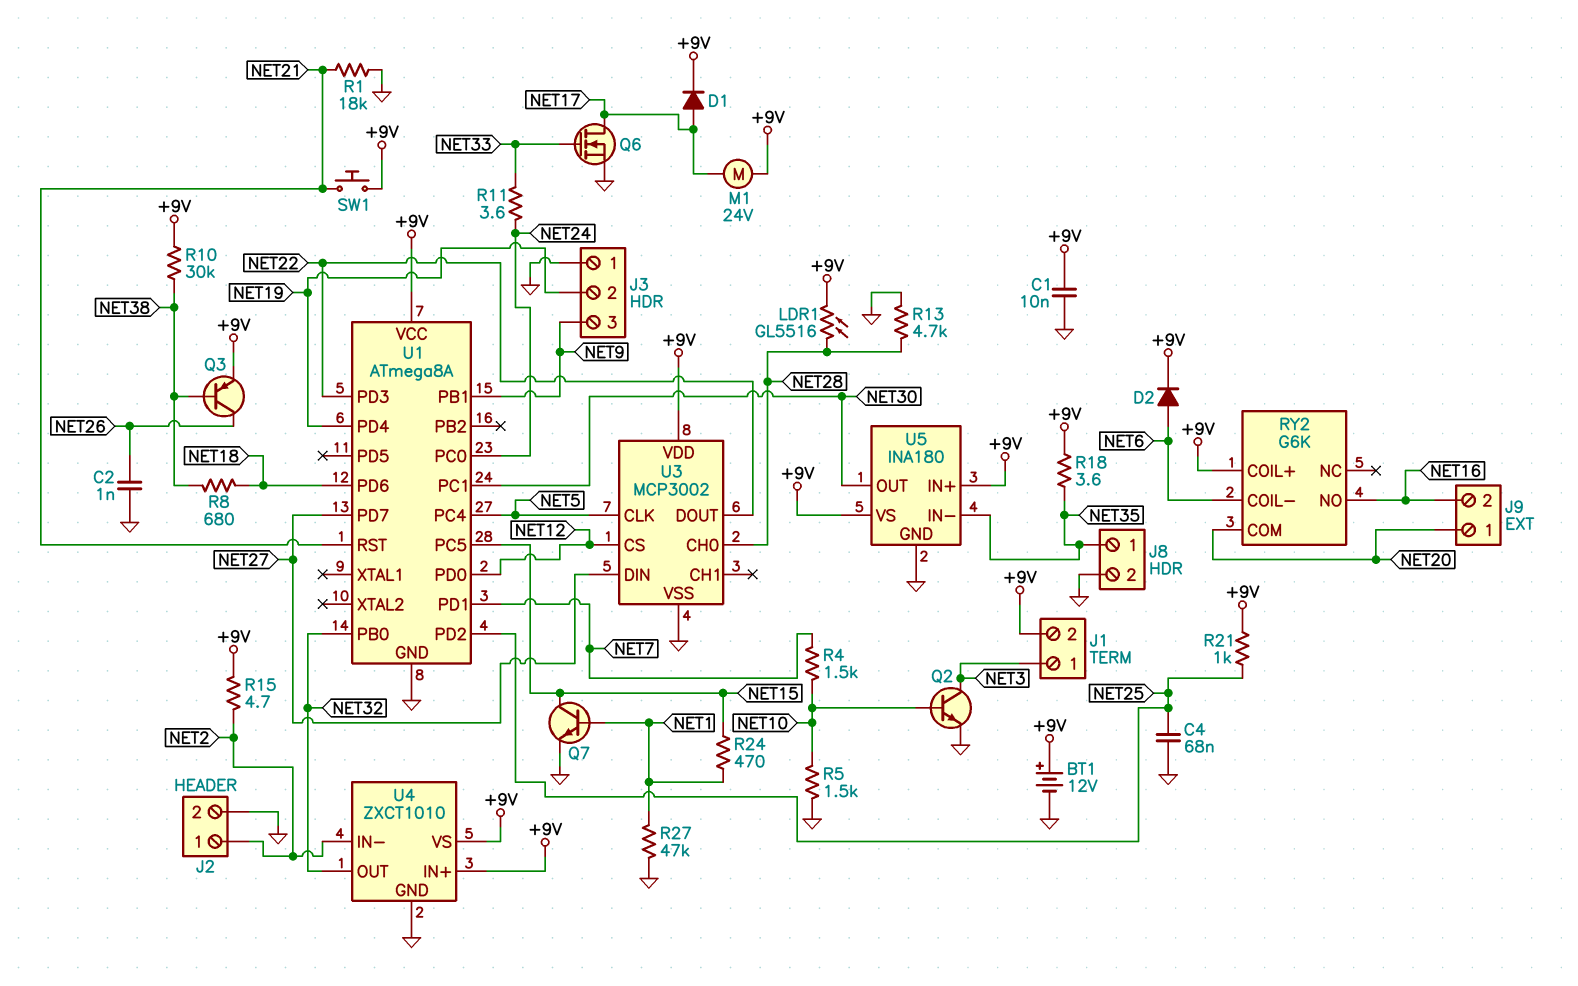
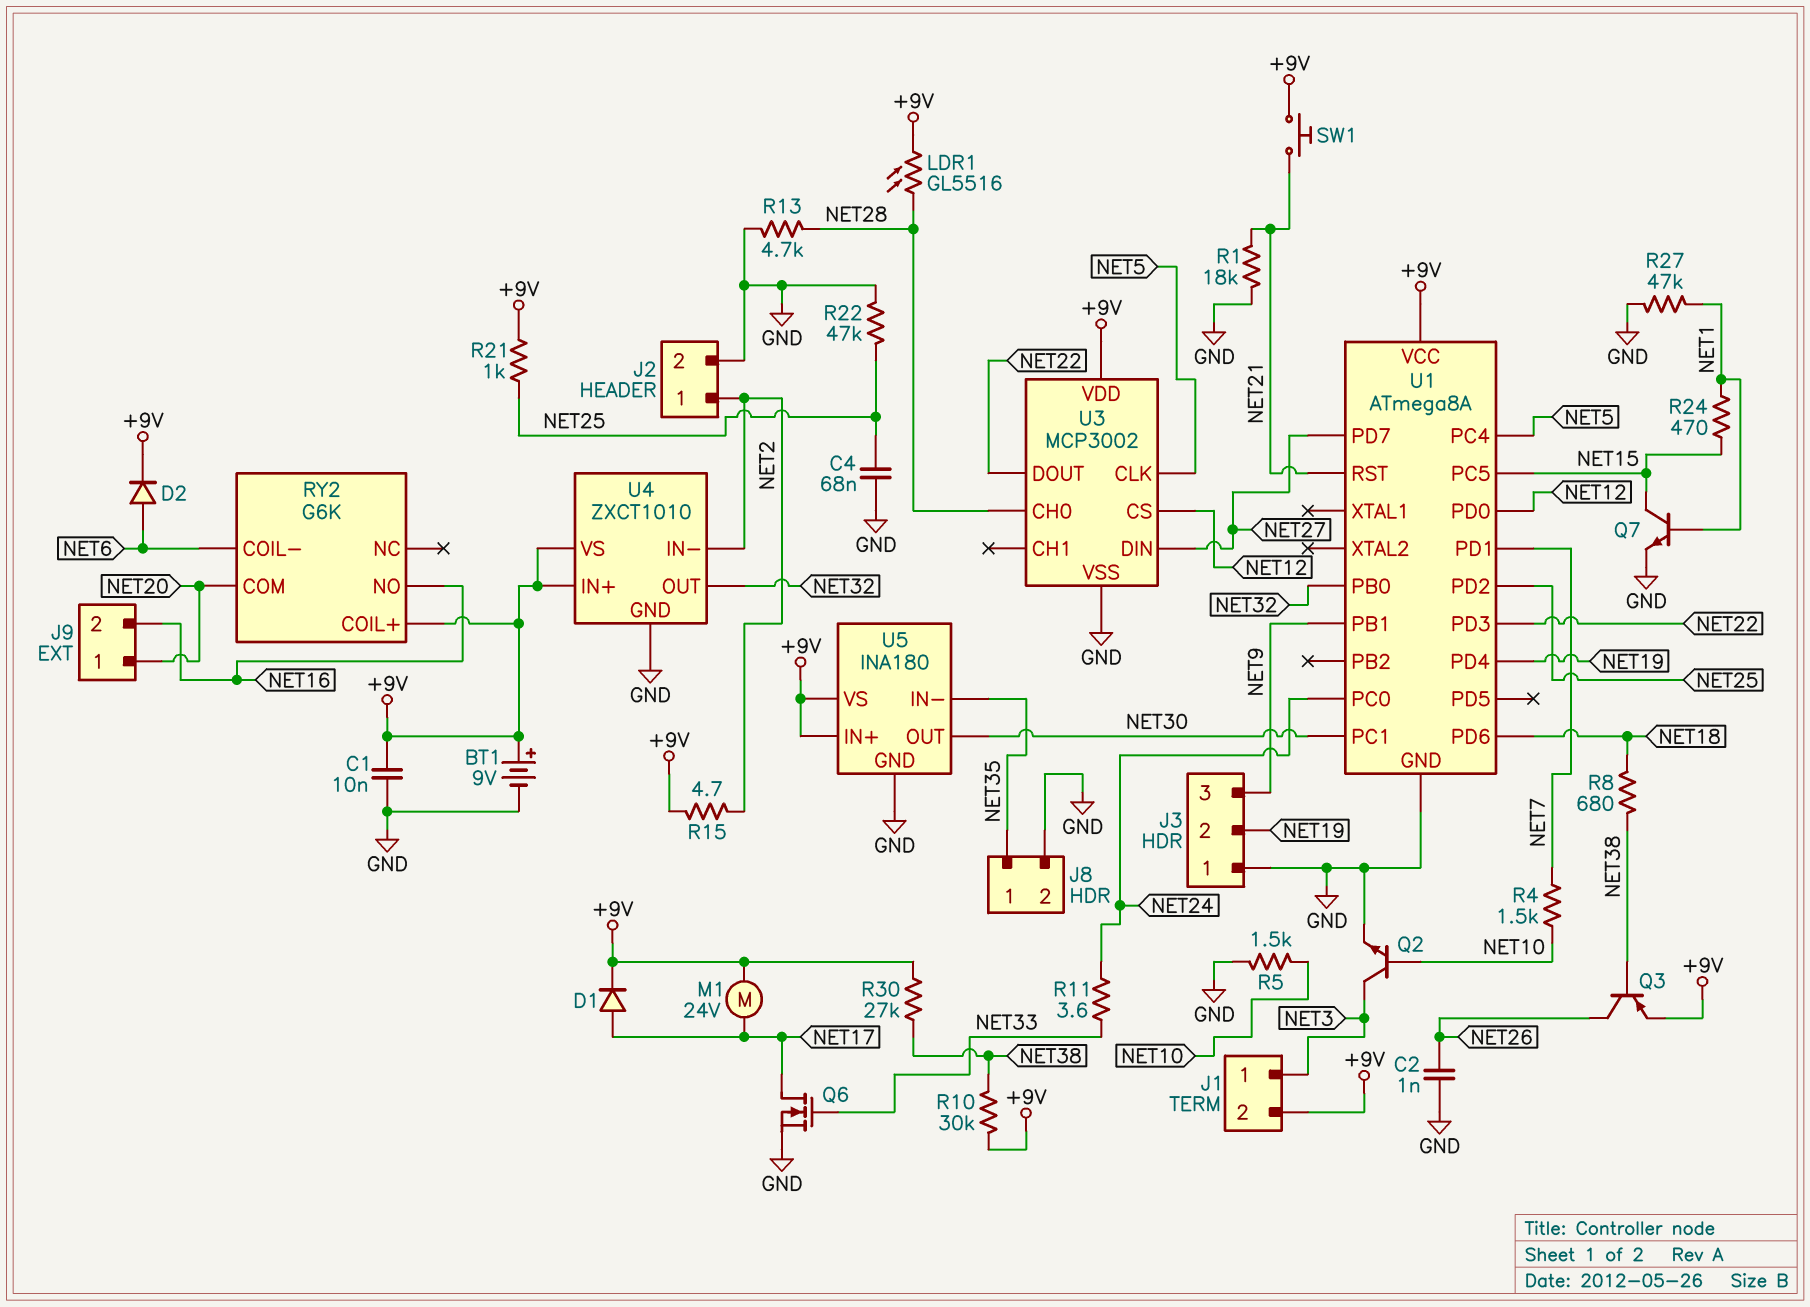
BT1: 12V (plus +9V, minus GND) -> 9V (plus +9V, minus GND)
R18: 3.6 (+9V, NET35) -> none
R22: none -> 47k (GND, NET25)
R30: none -> 27k (+9V, NET38)

